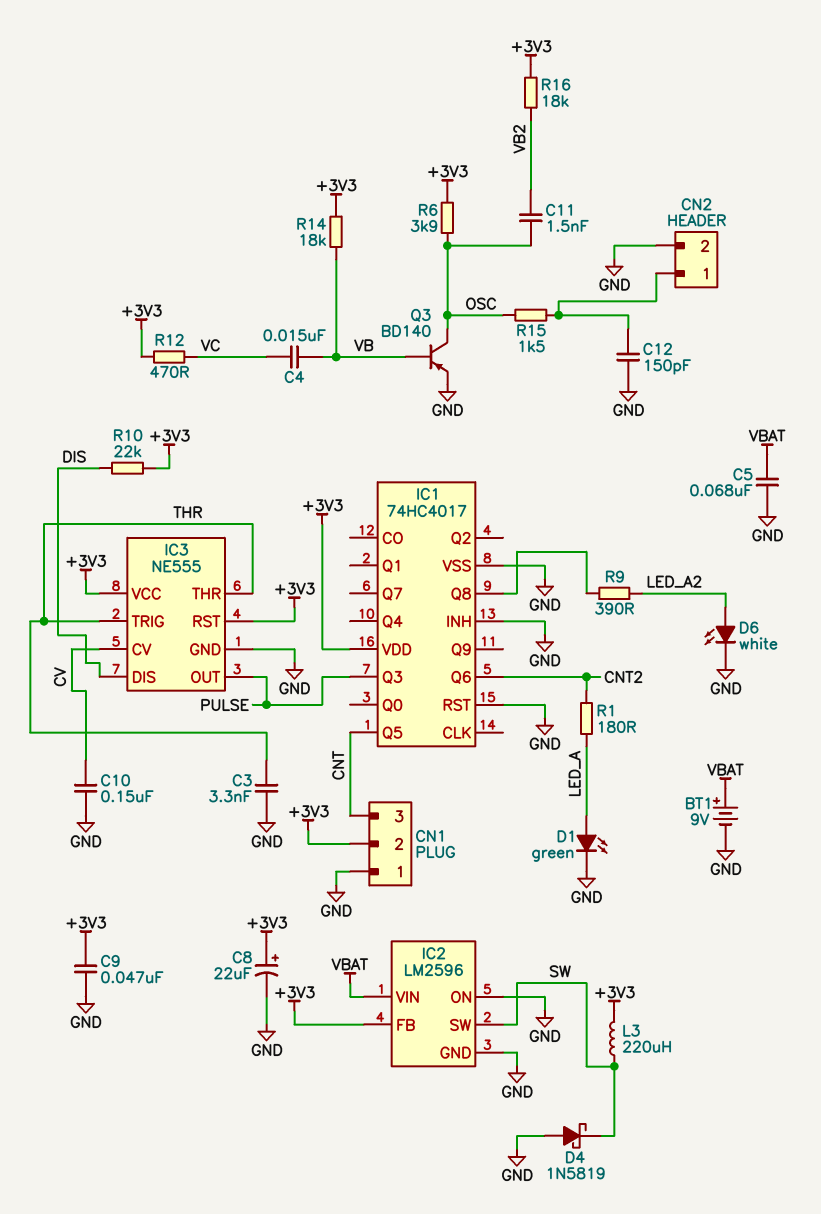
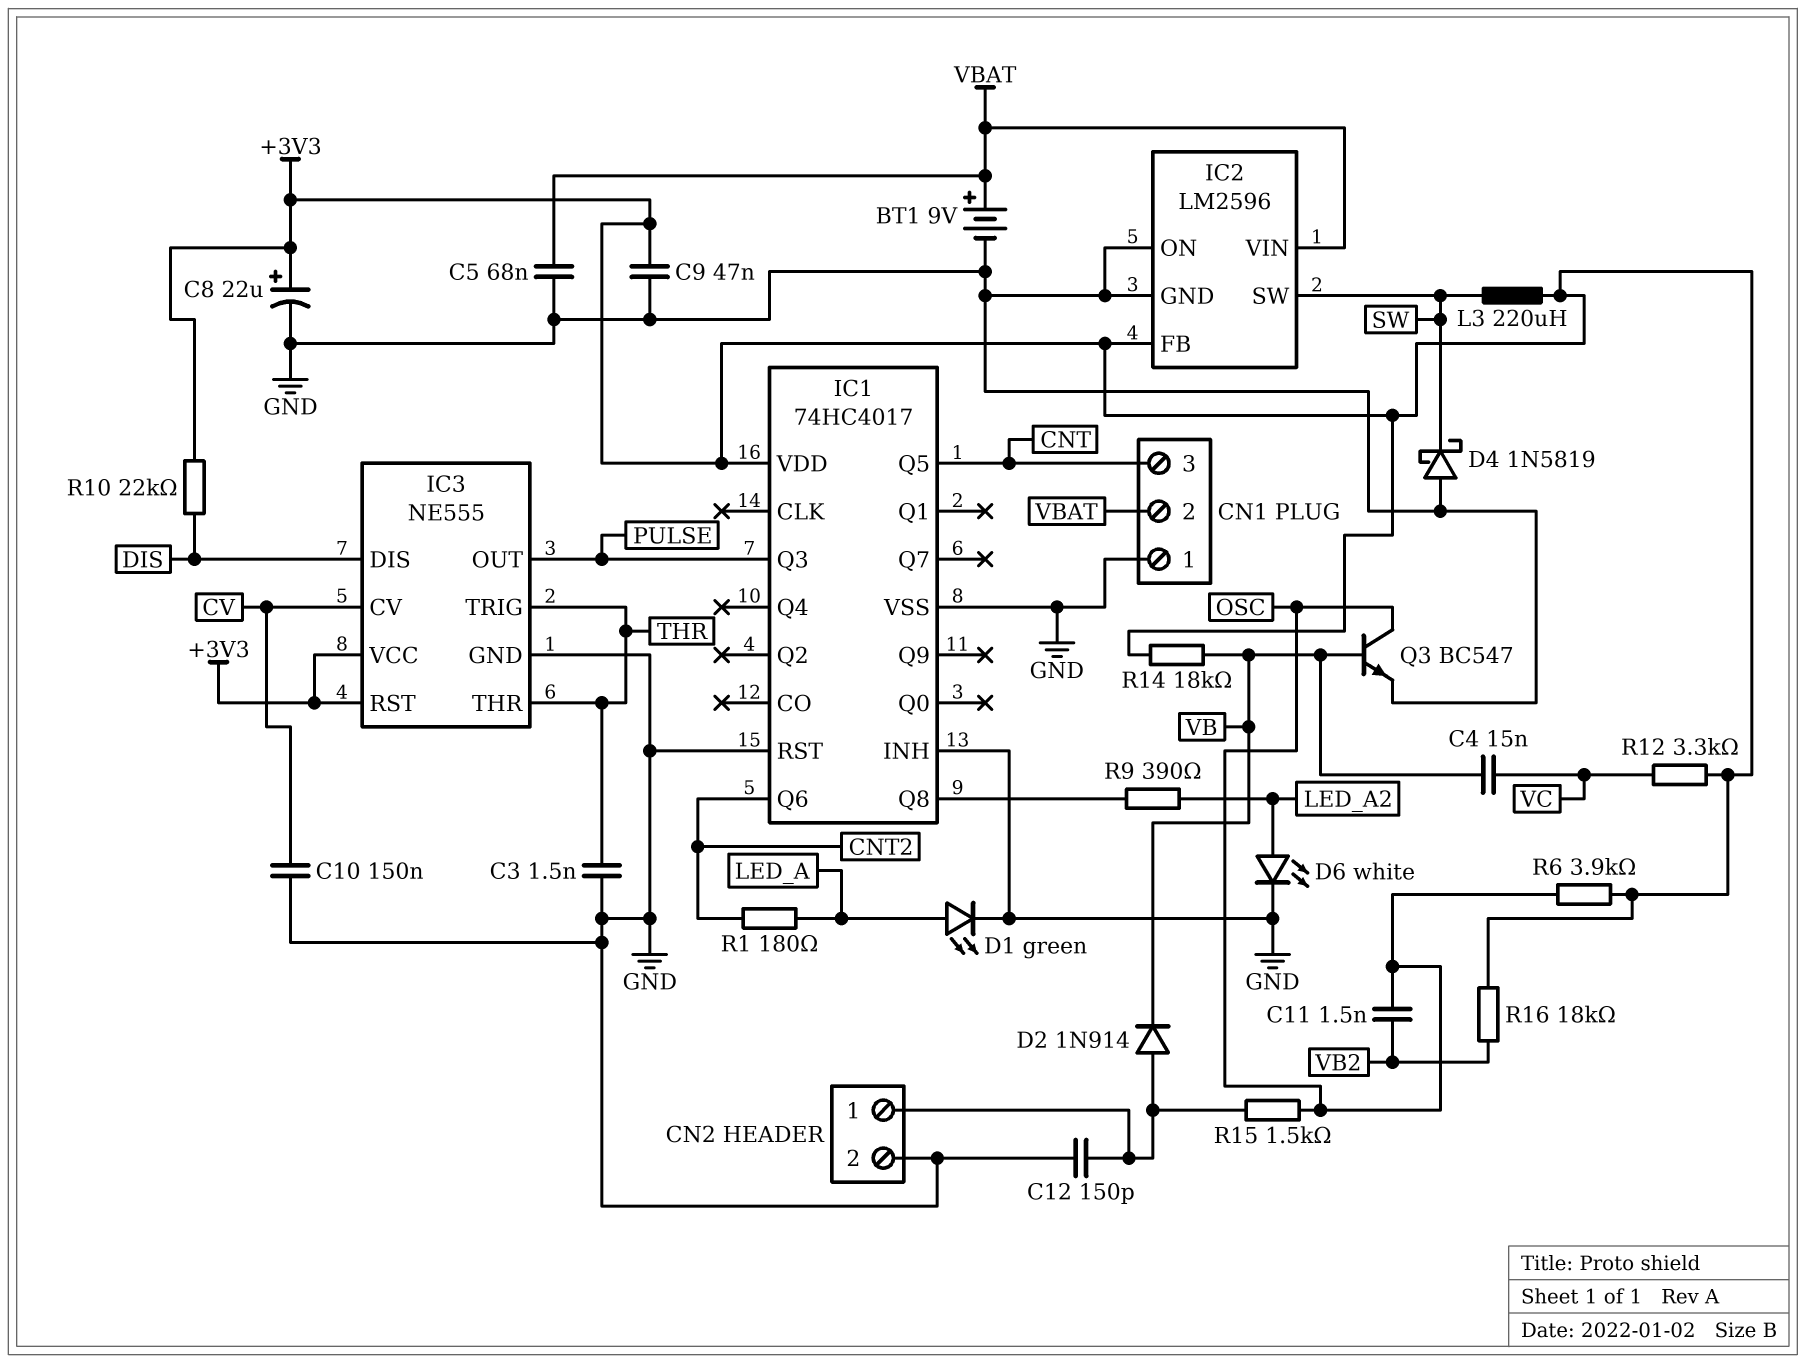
C3: 3.3nF (GND, THR) -> 1.5nF (GND, THR)
CN1 pin 2: +3V3 -> VBAT
D2: none -> diode 1N914 (A CN2/1, K VB)
Q3: PNP BD140 (B VB, C OSC, E GND) -> NPN BC547 (B VB, C OSC, E GND)
R12: 470 (+3V3, VC) -> 3.3k (+3V3, VC)

